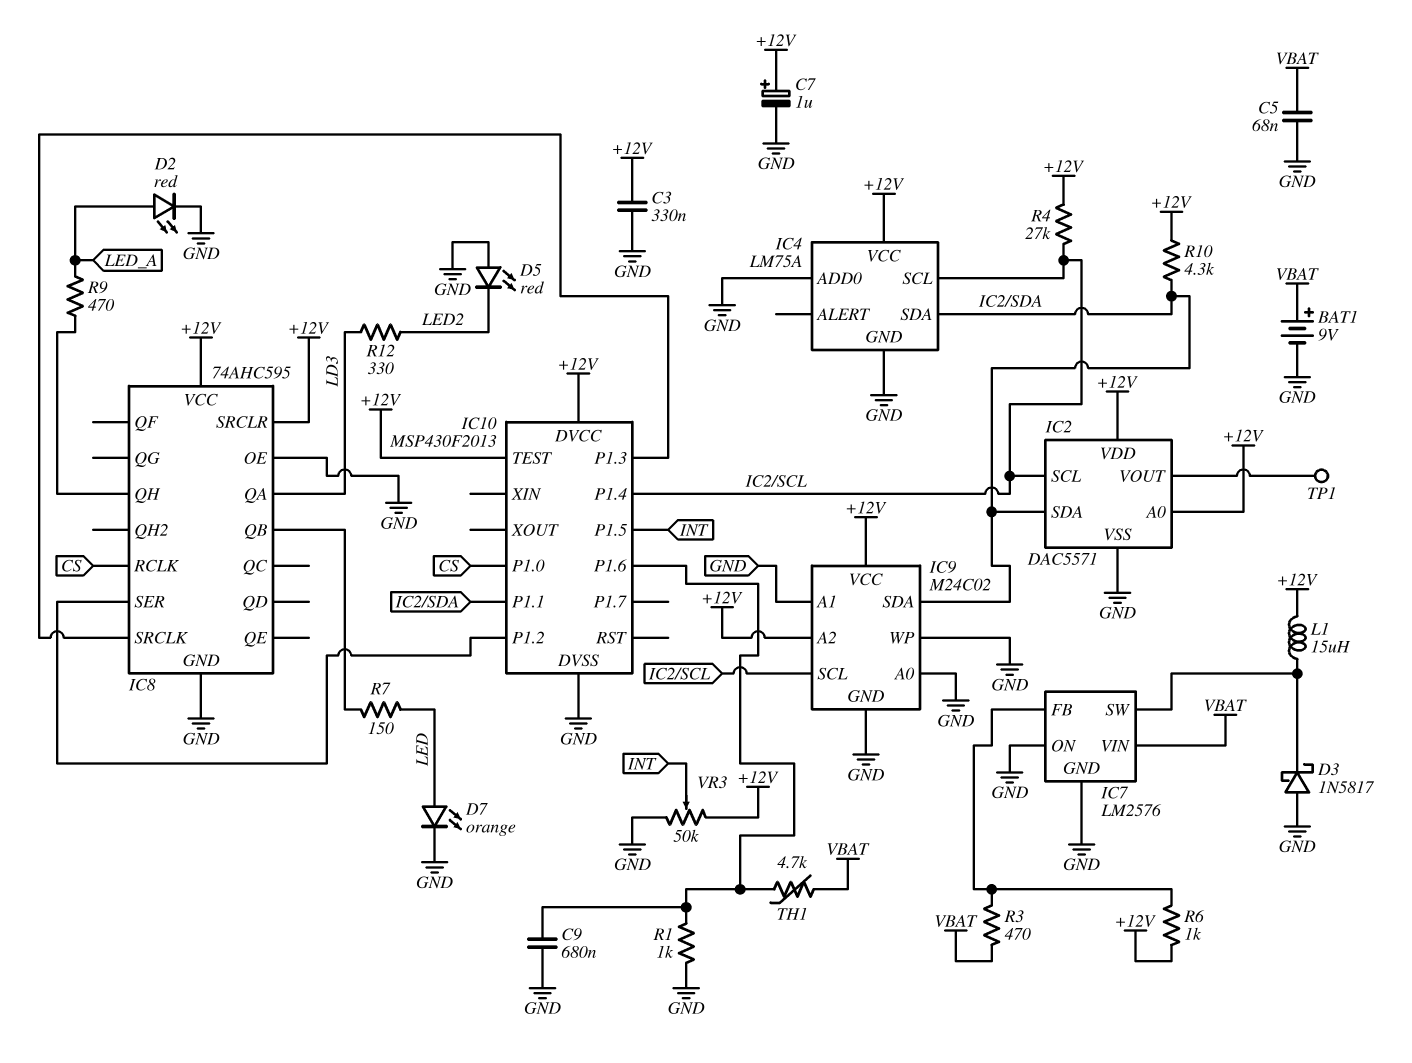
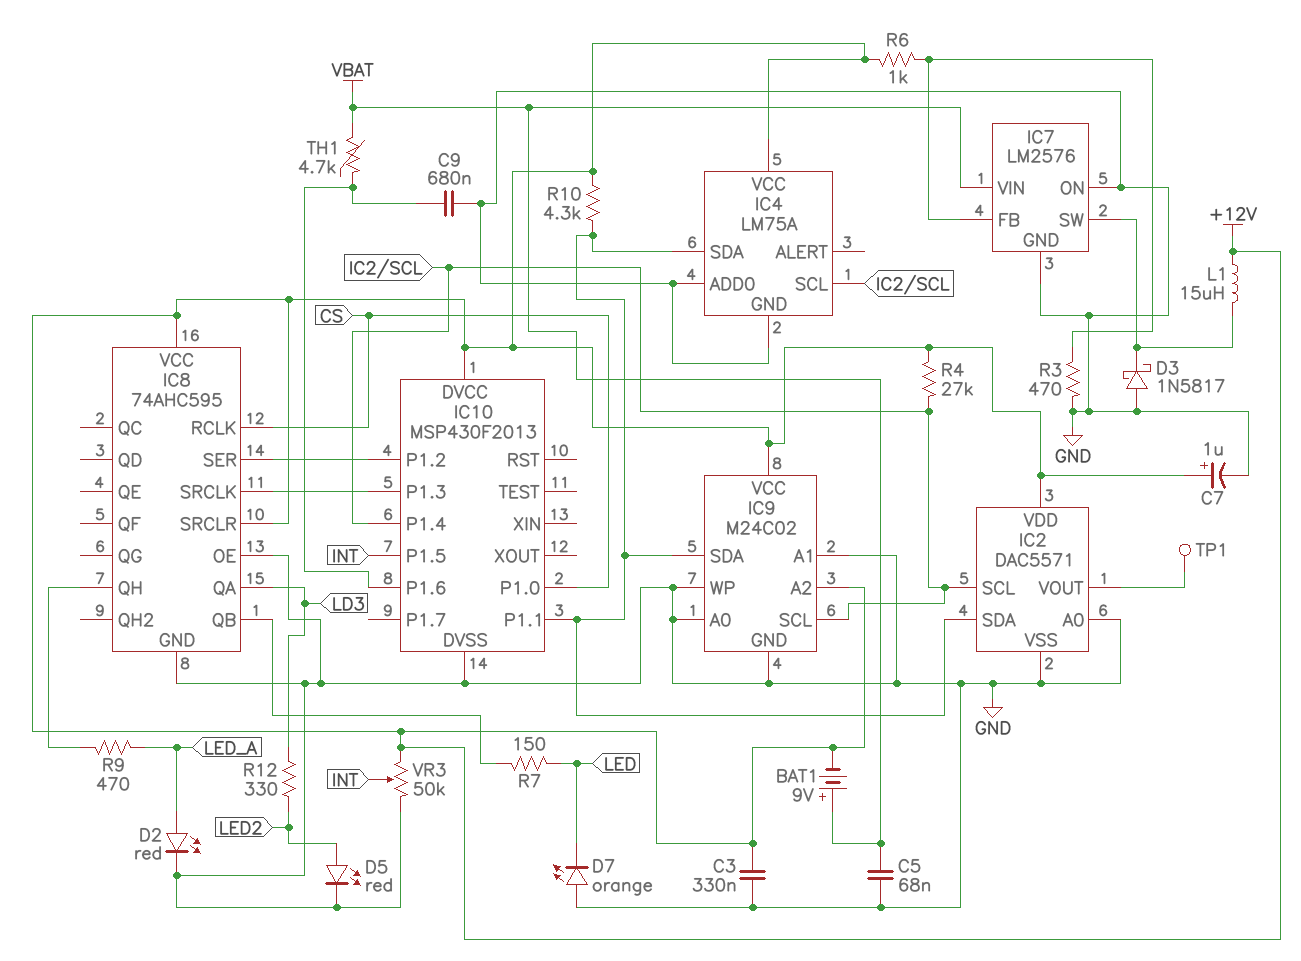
BAT1: 9V (plus VBAT, minus GND) -> 9V (plus VBAT, minus +12V)
D5: LED red (A GND, K LED2) -> LED red (A LED2, K GND)
D7: LED orange (A LED, K GND) -> LED orange (A GND, K LED)
IC2 pin A0: +12V -> GND
IC10 pin TEST: +12V -> none
R1: 1k (GND, IC10/P1.6) -> none
R3: 470 (IC7/FB, VBAT) -> 470 (GND, IC7/FB)

